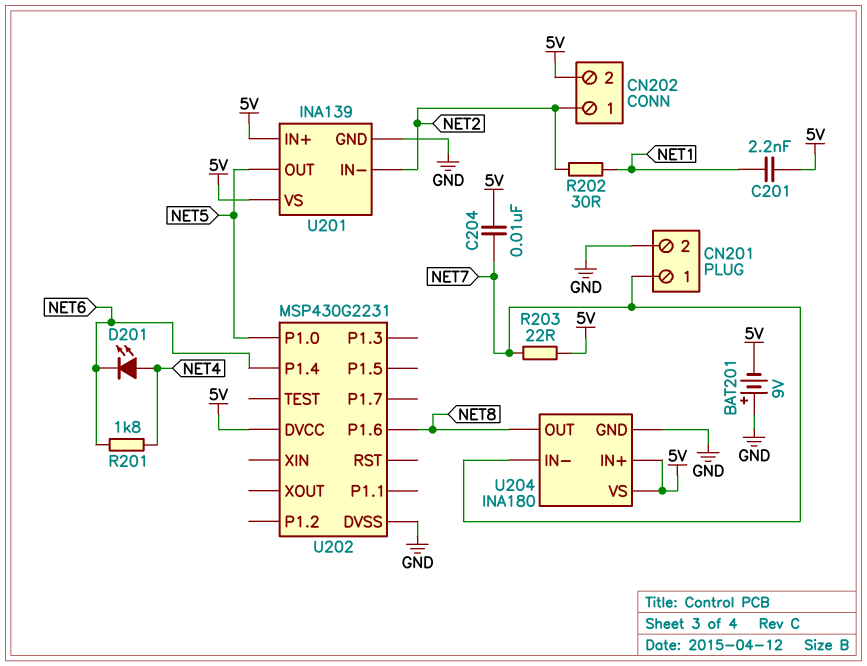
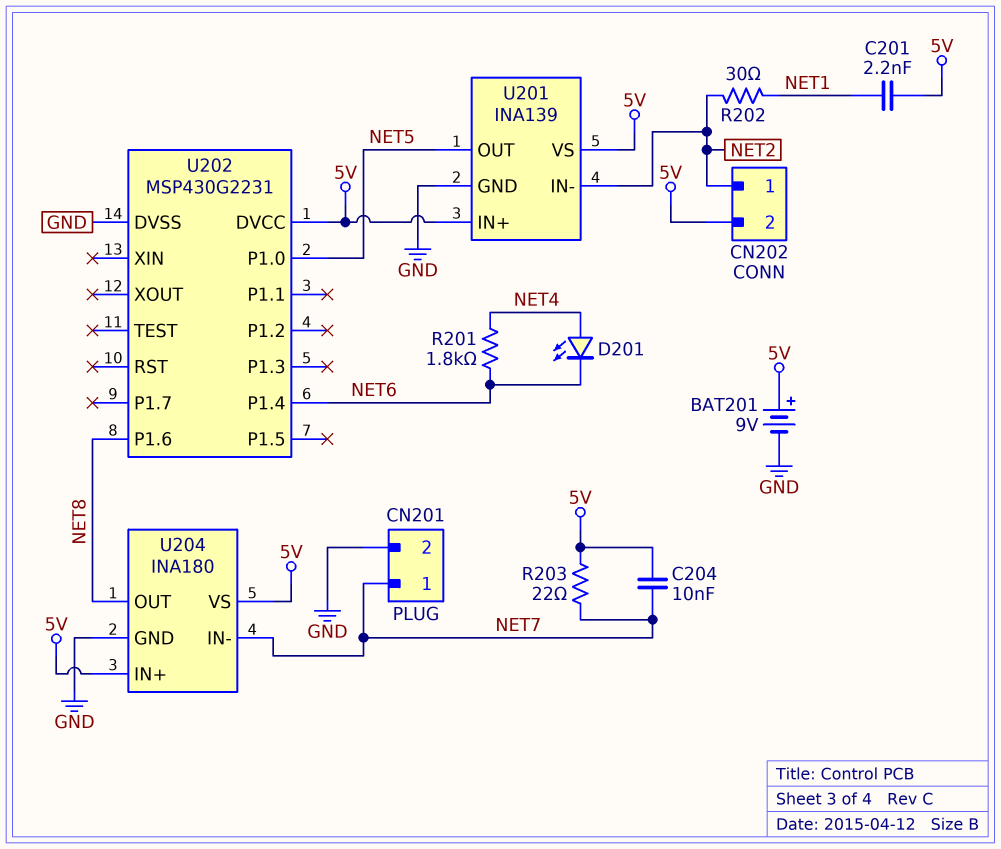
BAT201: 9V (plus GND, minus 5V) -> 9V (plus 5V, minus GND)

